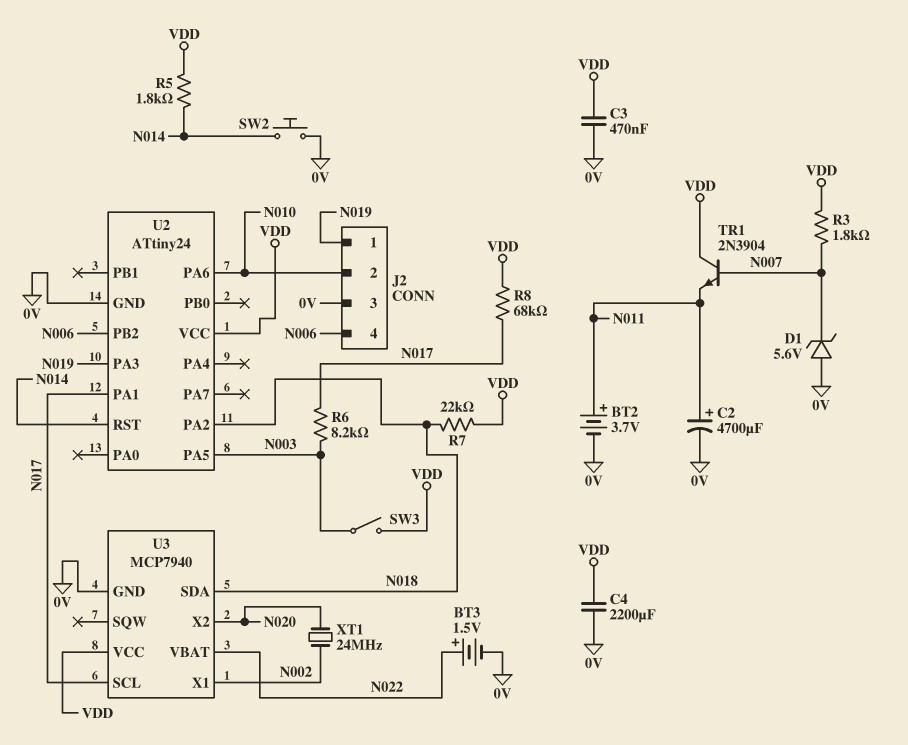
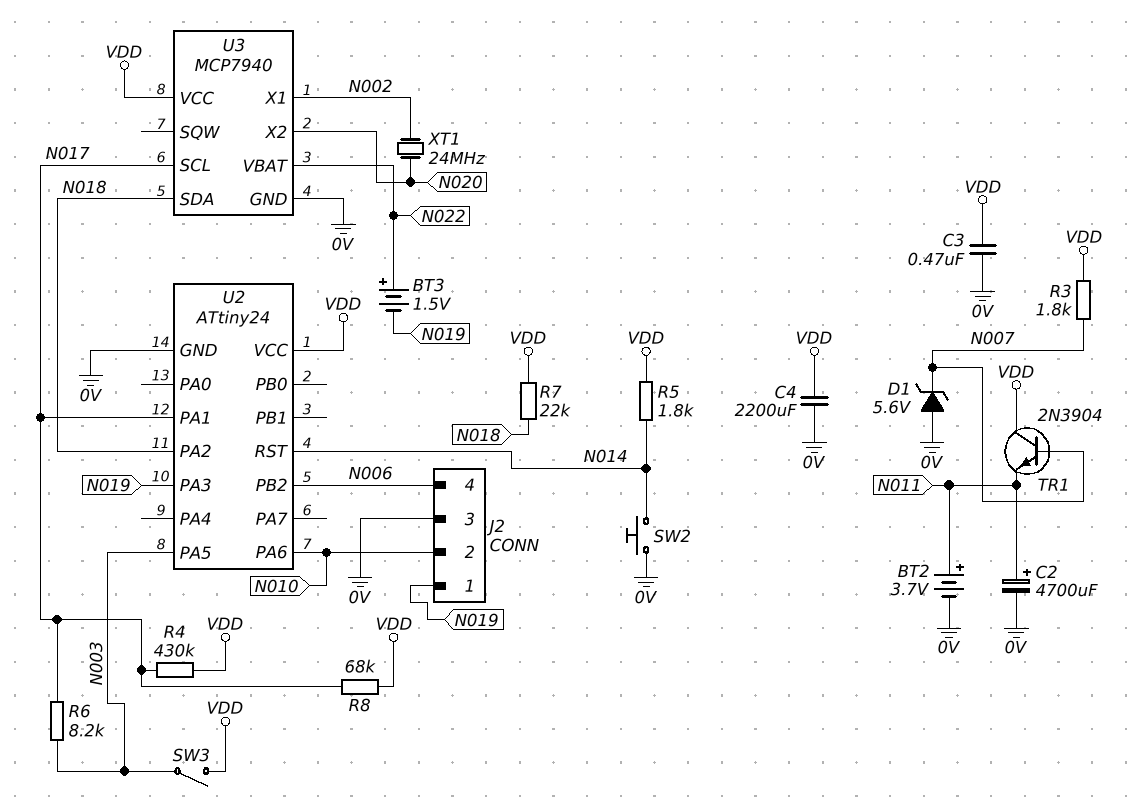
BT3: 1.5V (plus N022, minus 0V) -> 1.5V (plus N022, minus N019)
R4: none -> 430k (N017, VDD)

